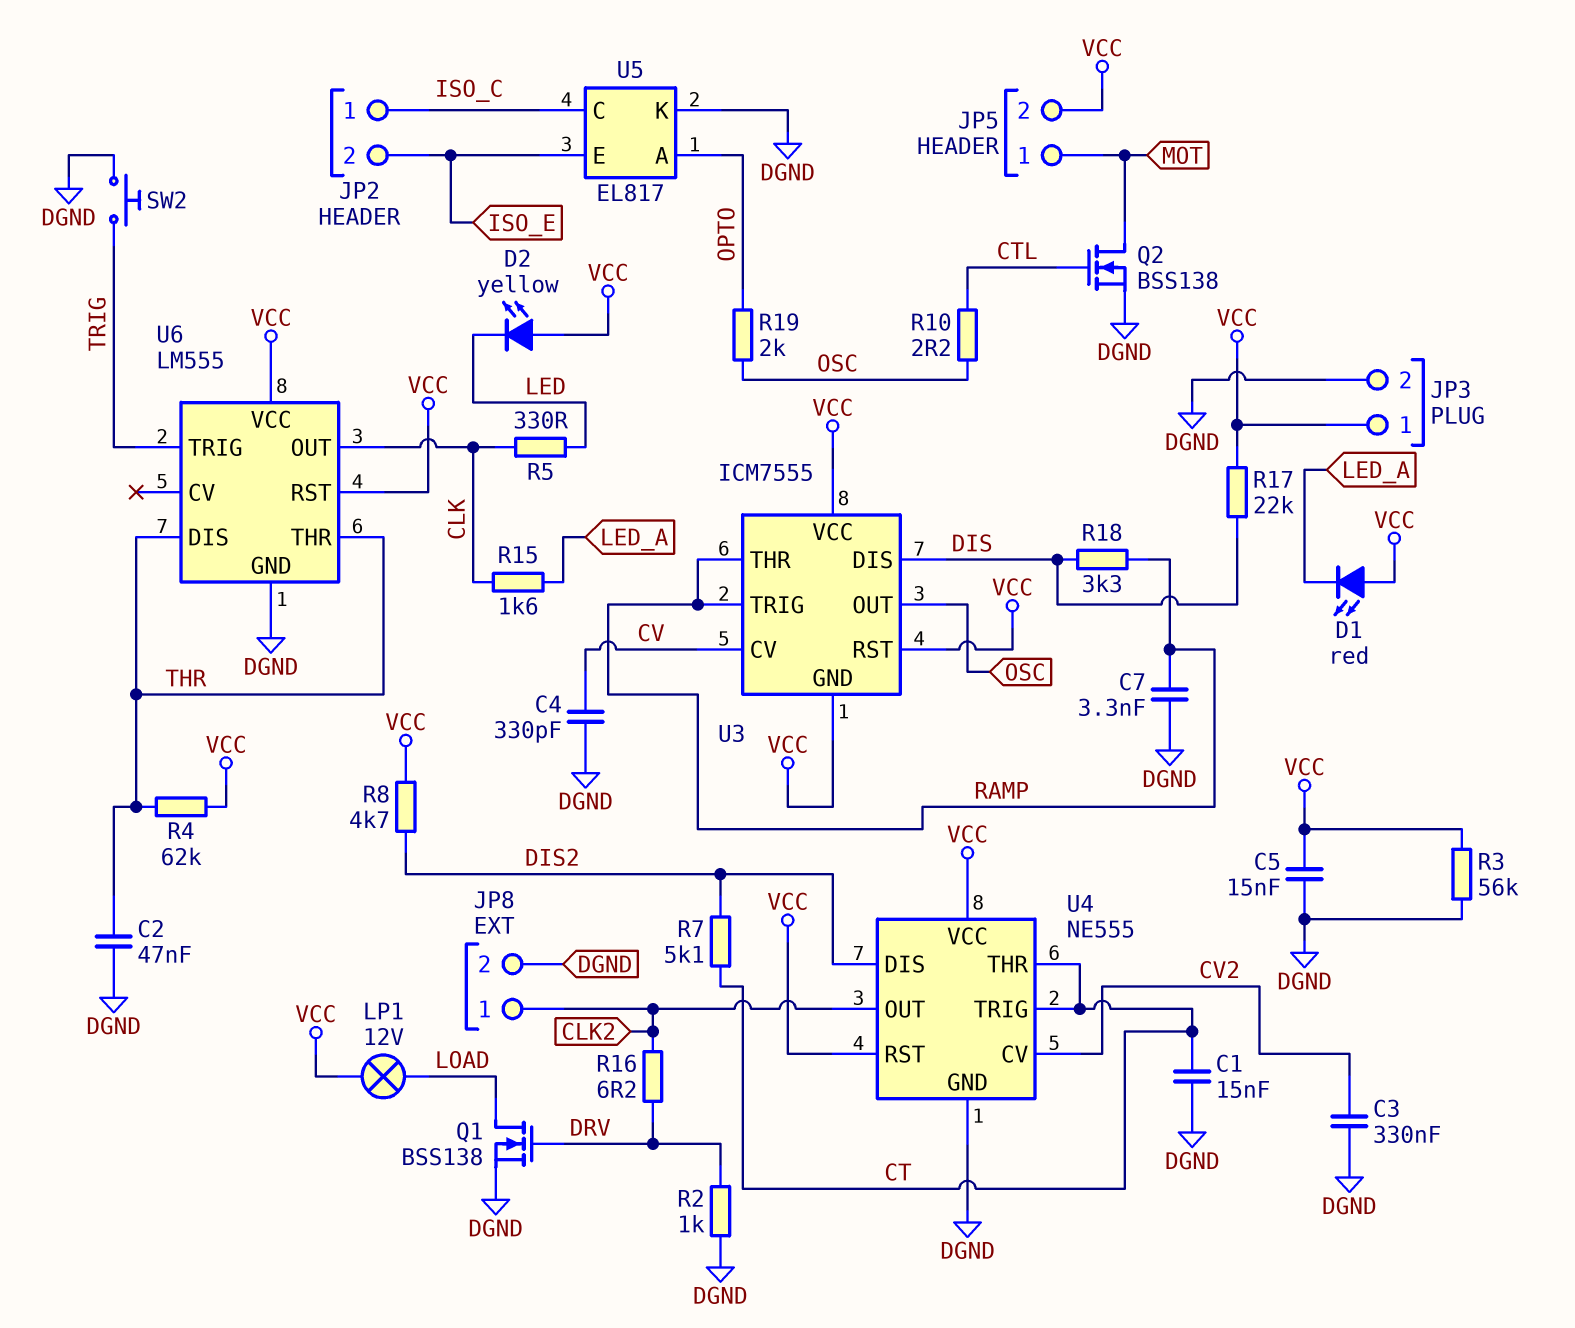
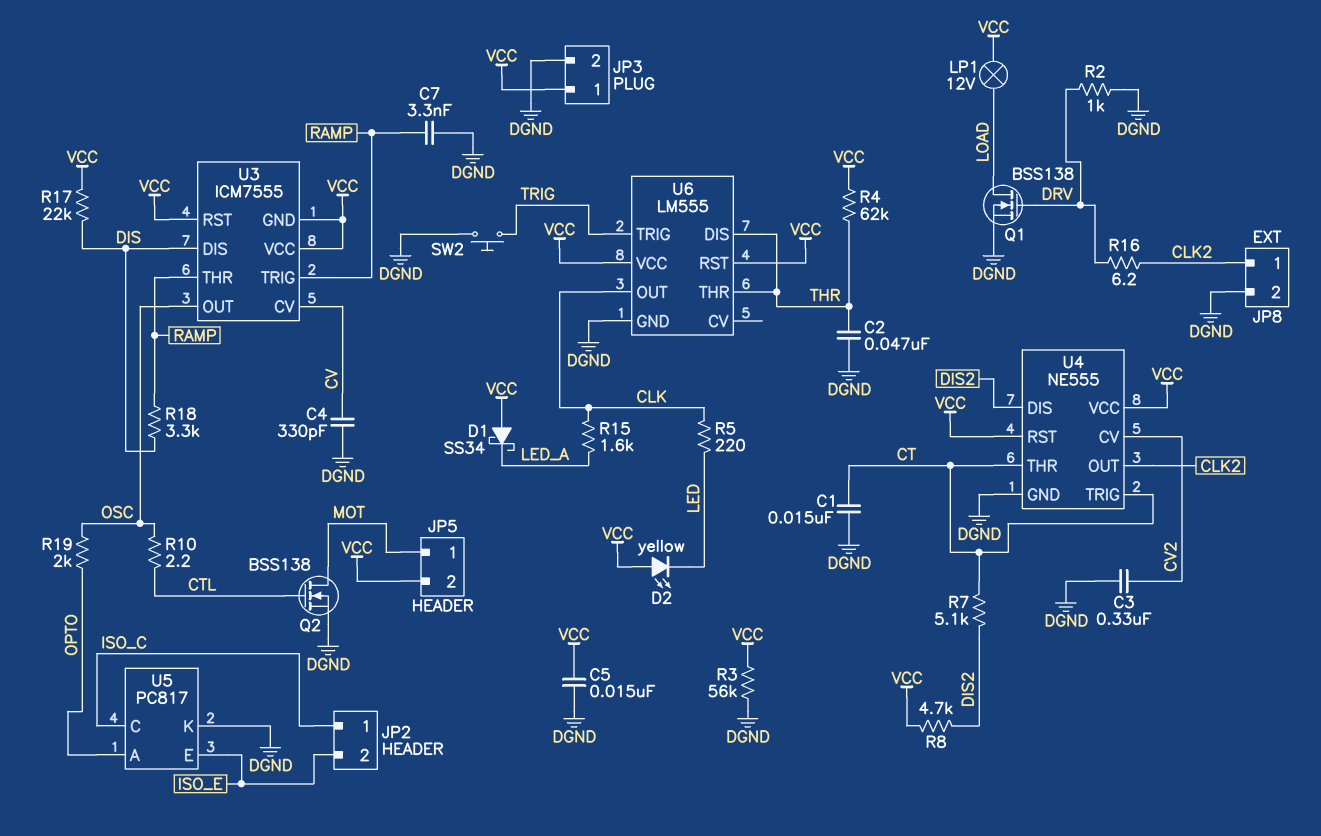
D1: LED red (A VCC, K LED_A) -> schottky SS34 (A VCC, K LED_A)
R5: 330 (CLK, LED) -> 220 (CLK, LED)
U5: EL817 -> PC817

